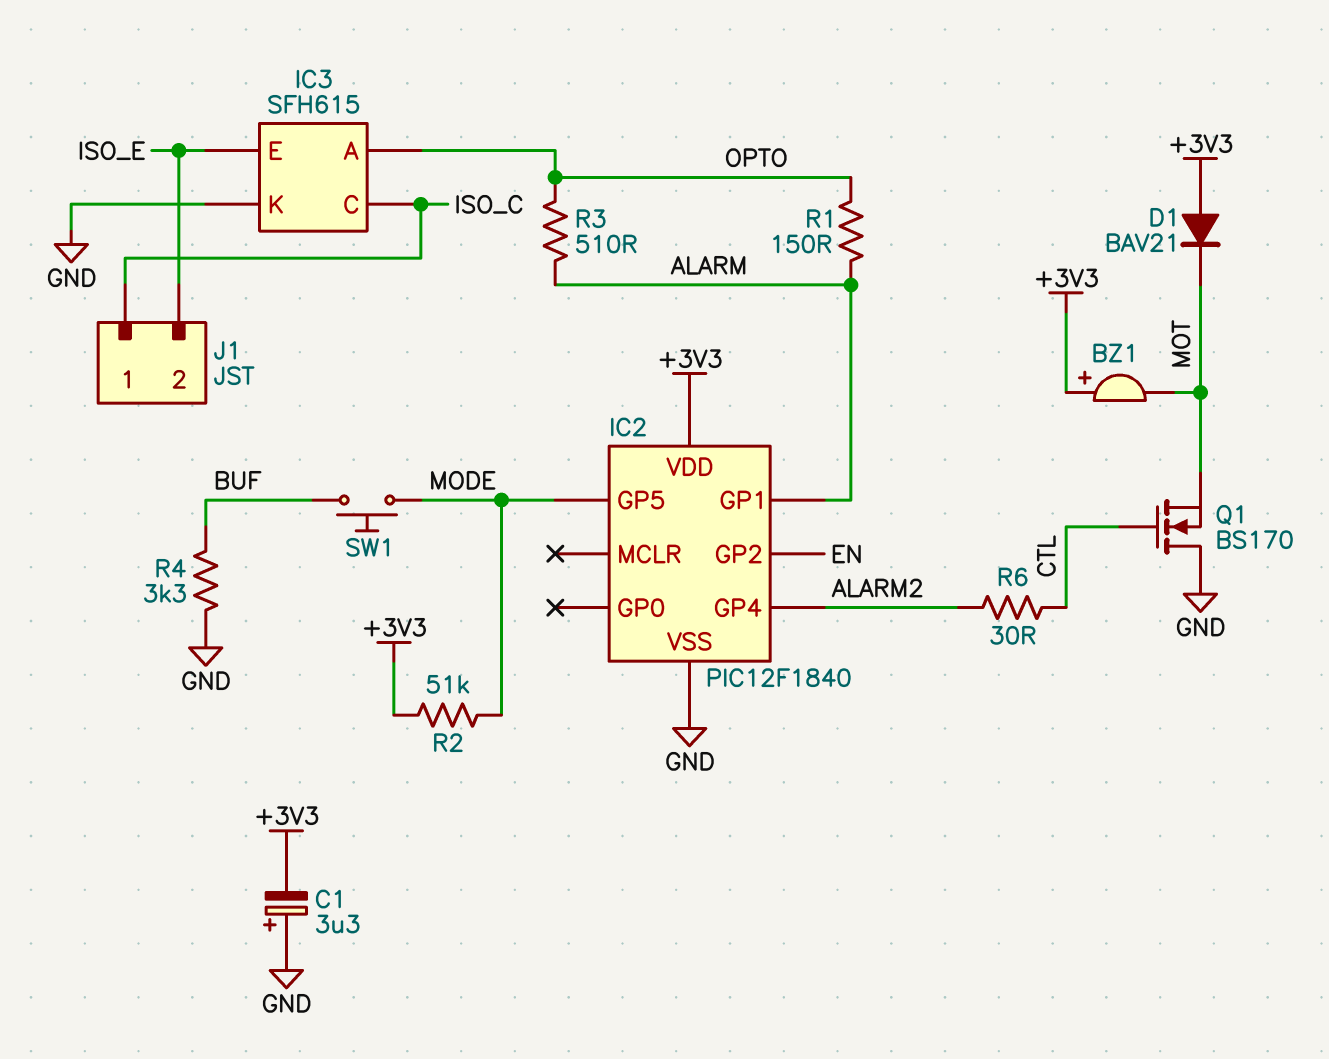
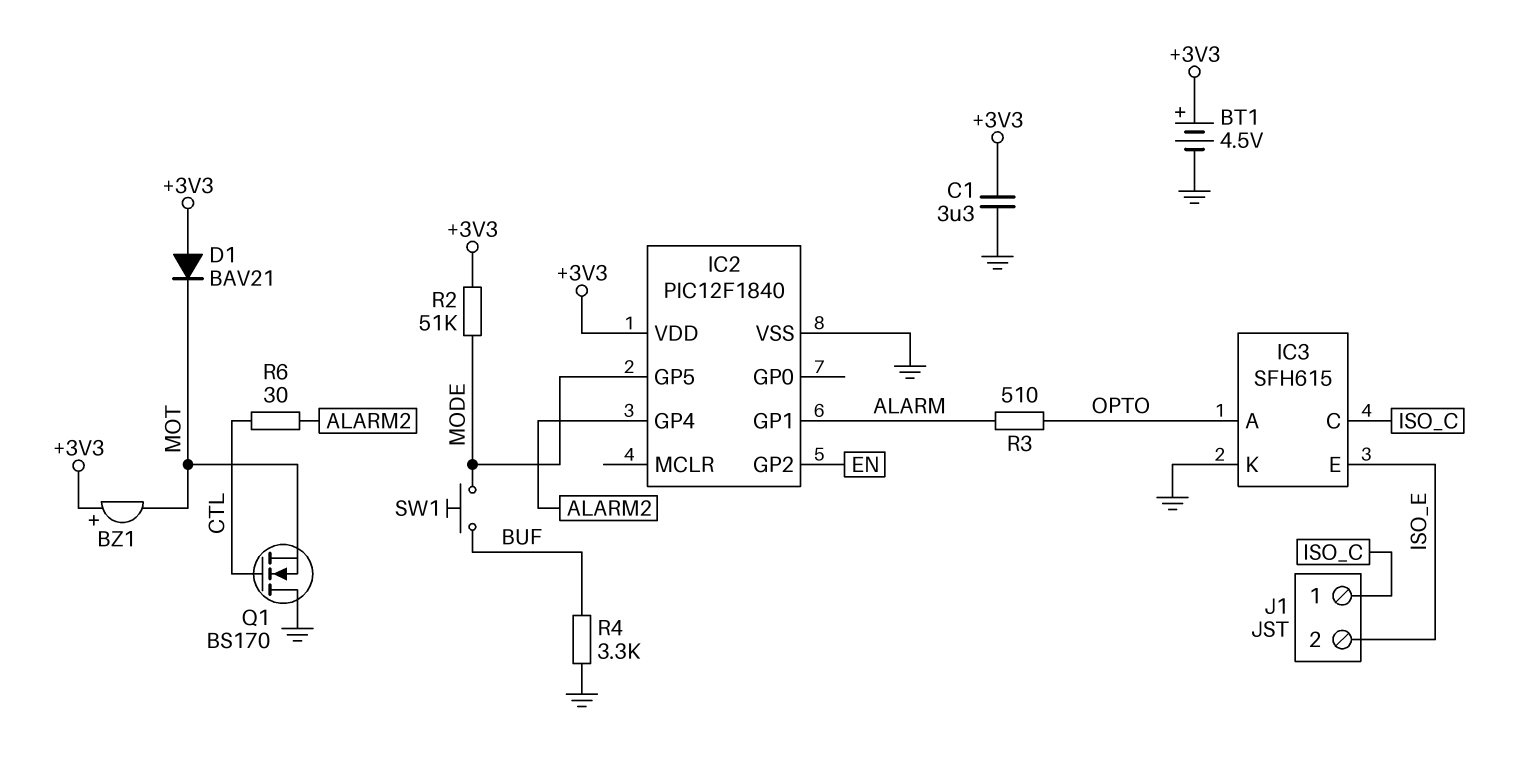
BT1: none -> 4.5V (plus +3V3, minus GND)
C1: 3.3uF (plus GND, minus +3V3) -> 3.3uF (+3V3, GND)
R1: 150 (ALARM, OPTO) -> none

